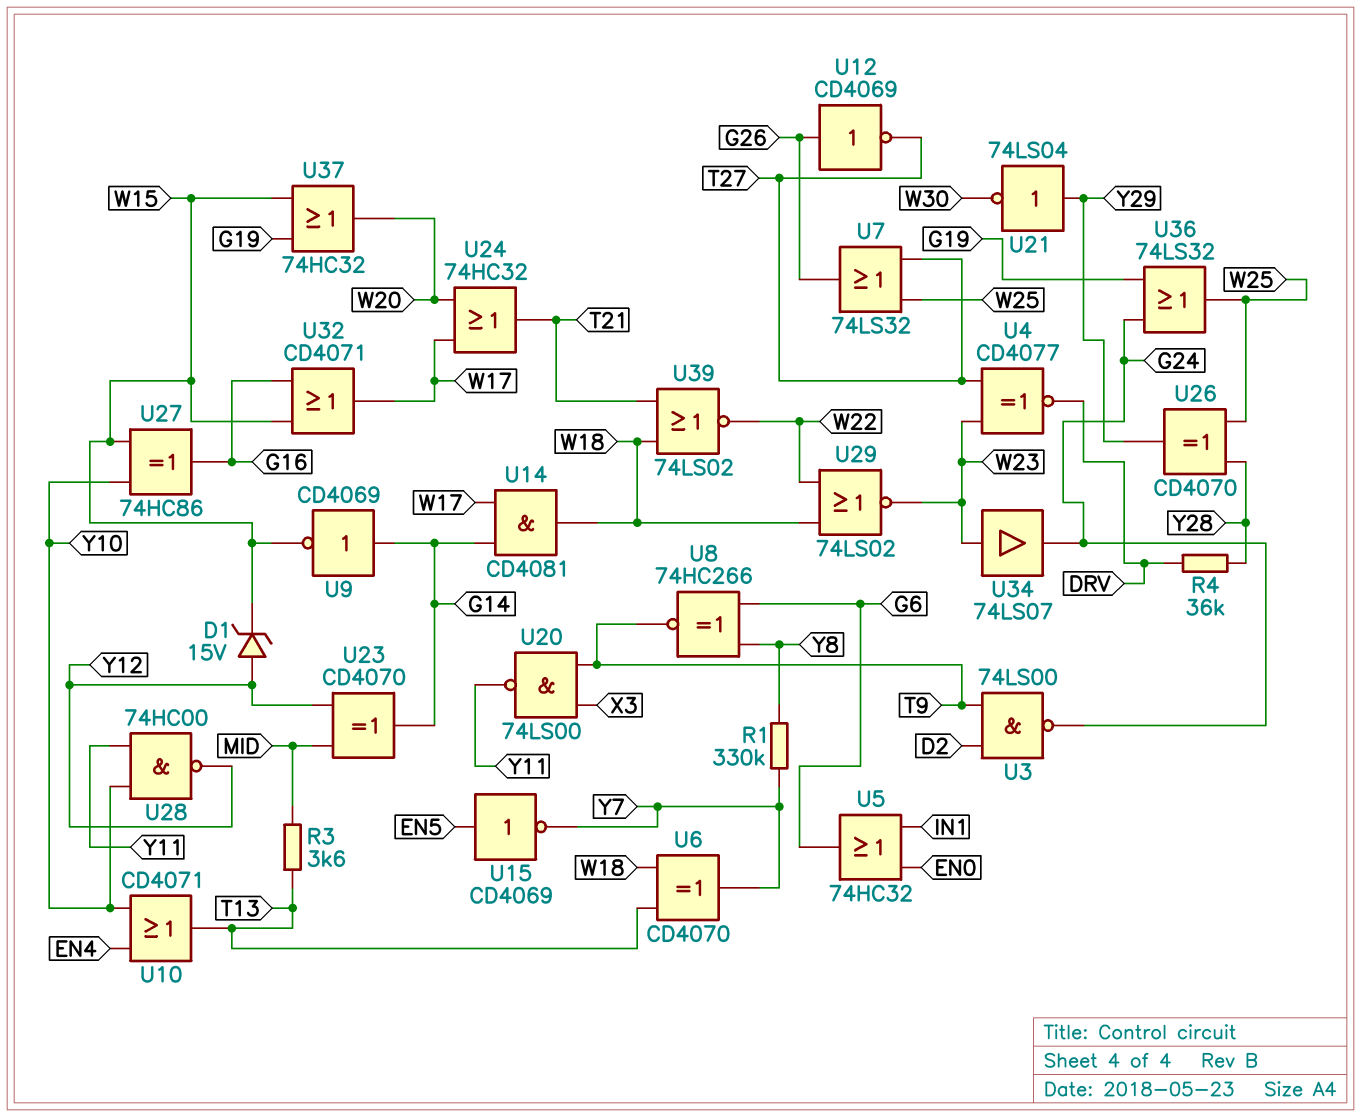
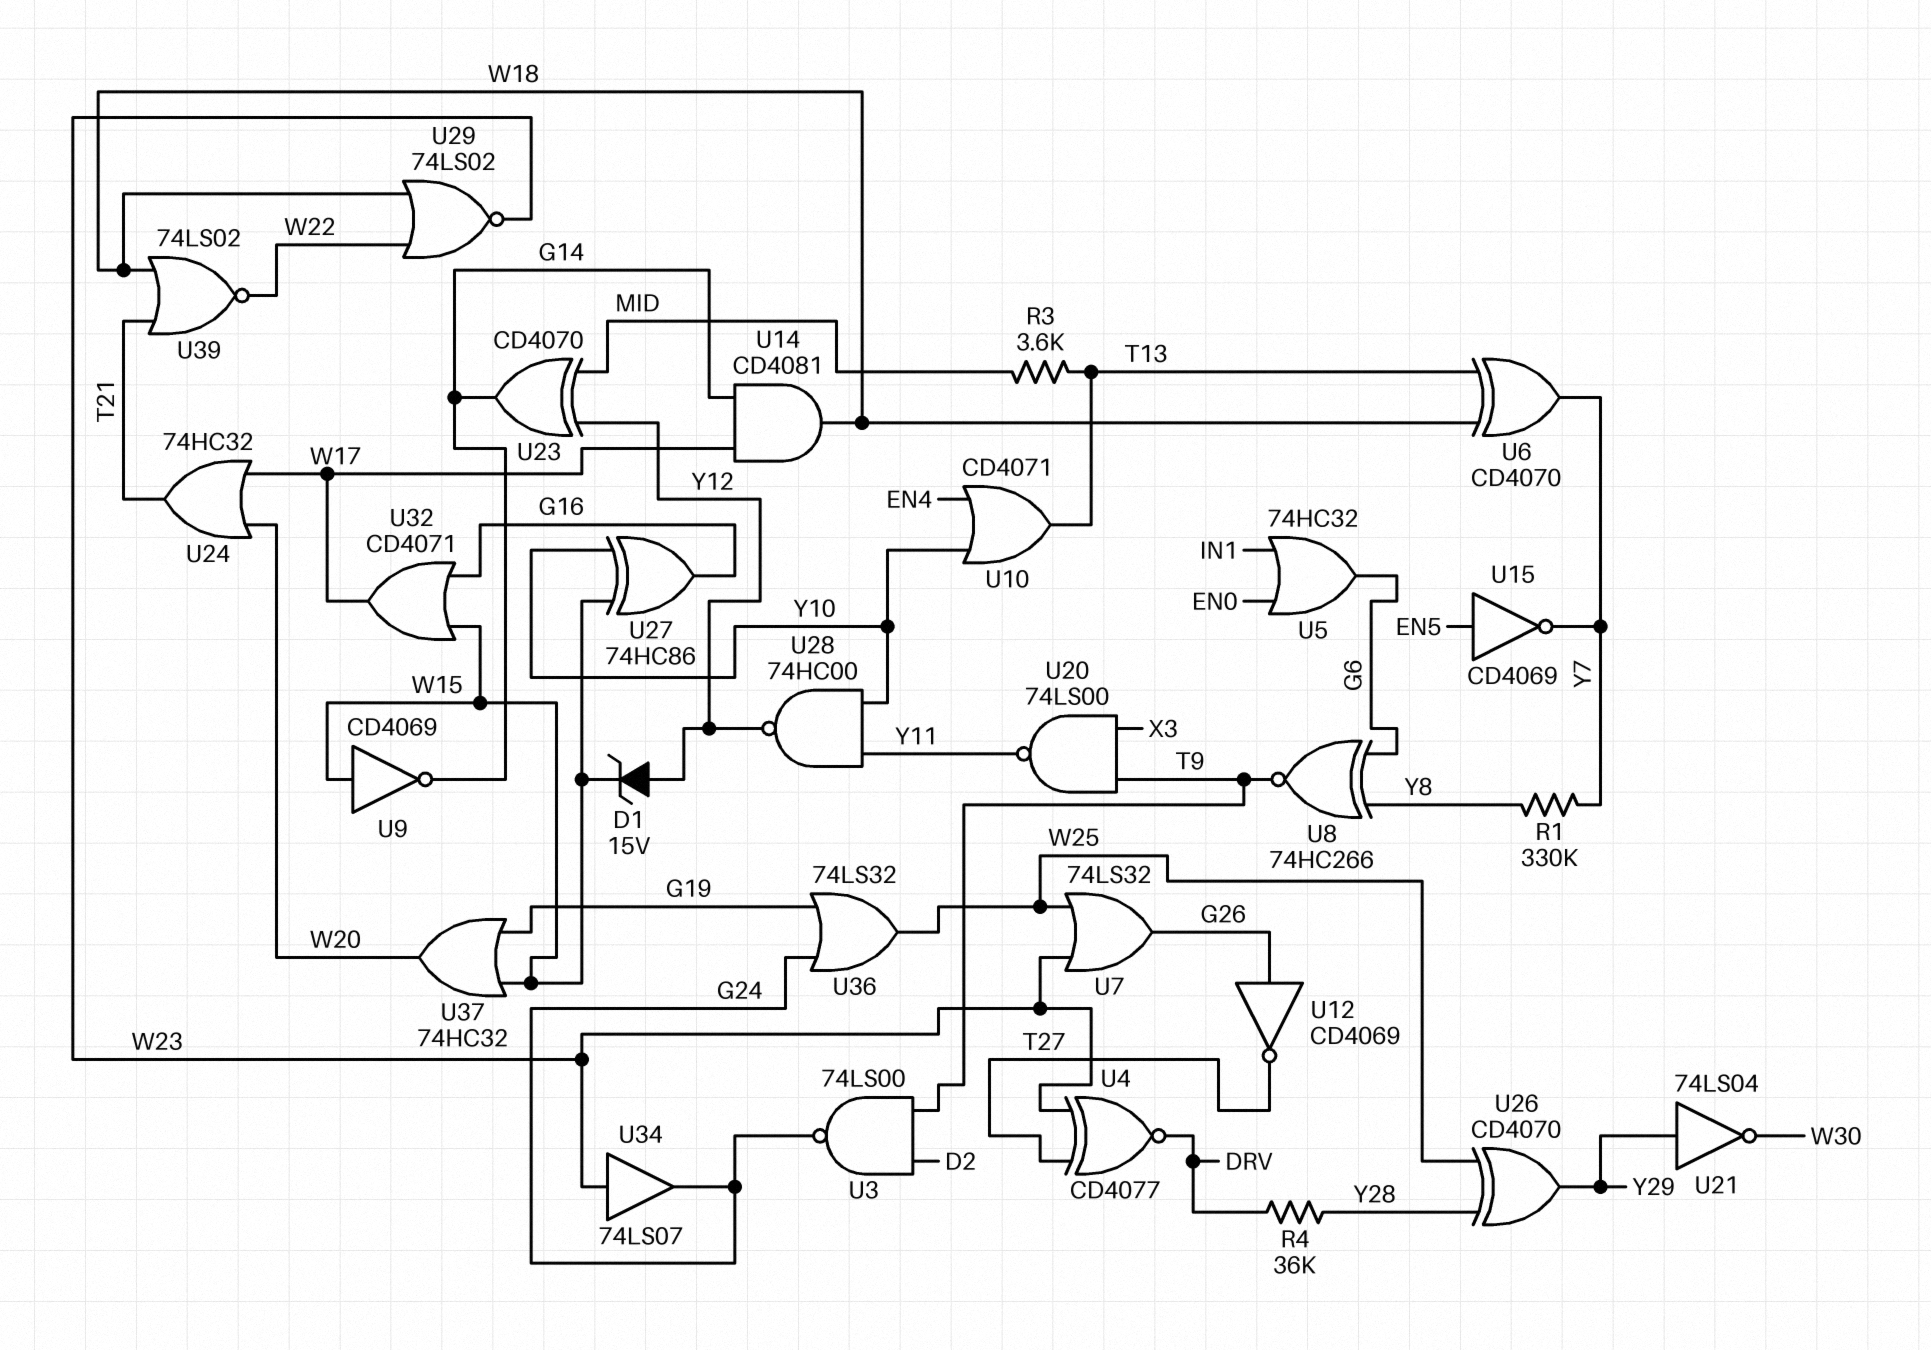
U7: OR 74LS32 (in T27, in W25, out G26) -> OR 74LS32 (in W23, in W25, out G26)
U9: NOT CD4069 (in G14, out W15) -> NOT CD4069 (in W15, out G14)

